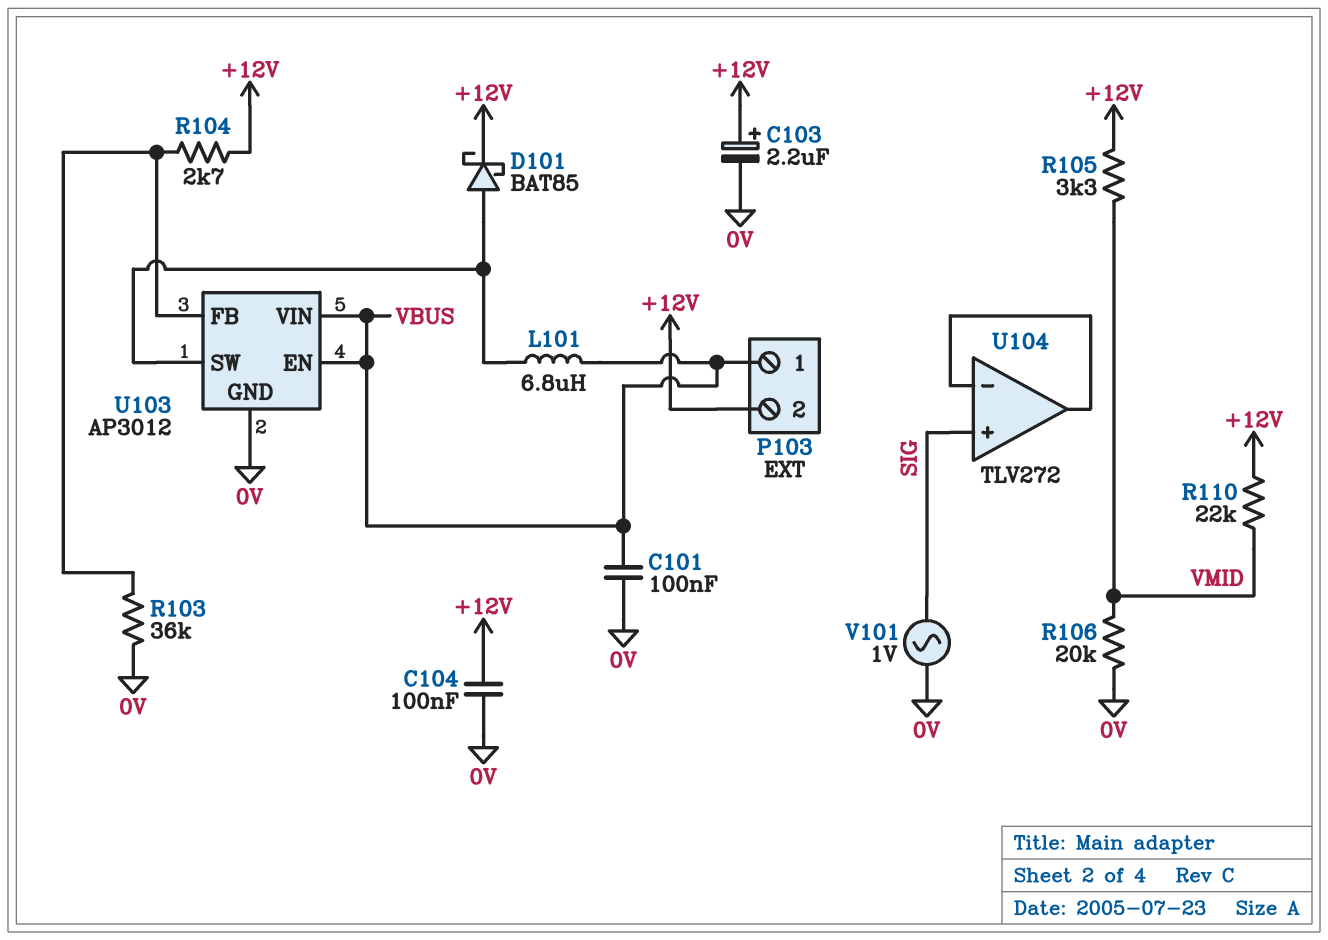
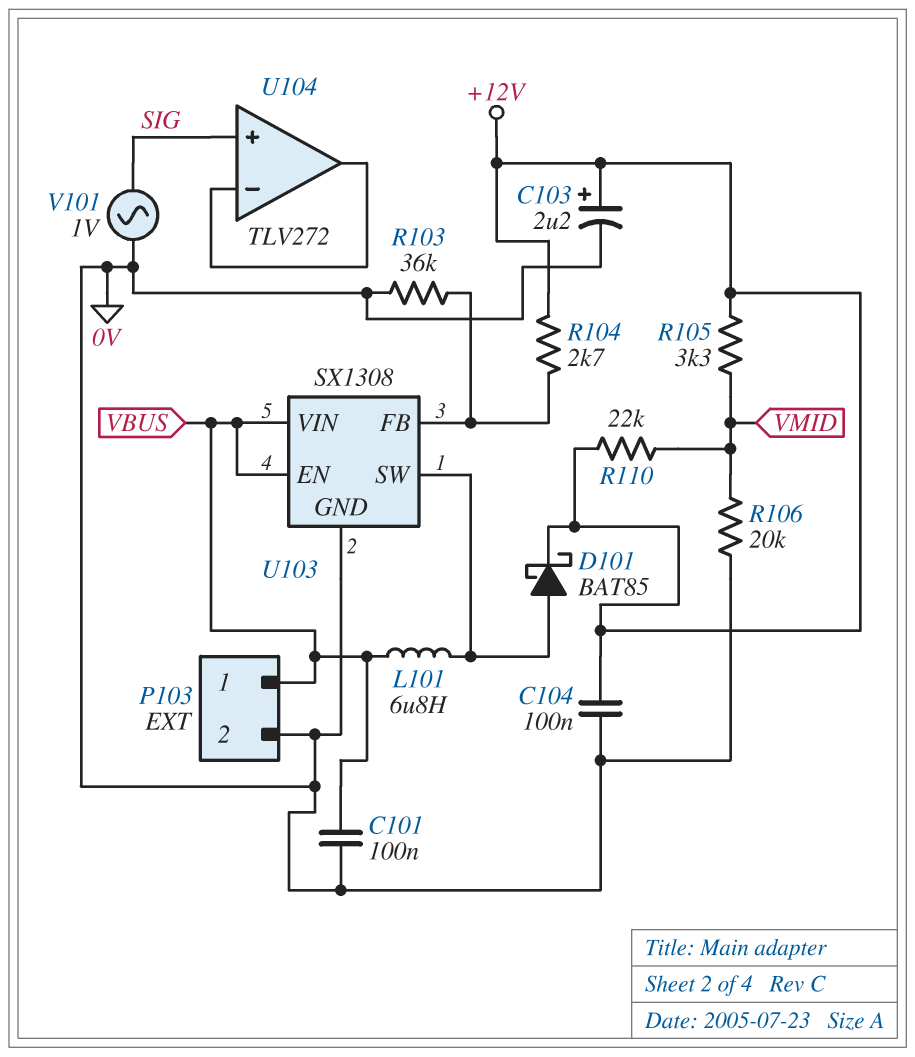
P103 pin 2: +12V -> 0V
U103: AP3012 -> SX1308

